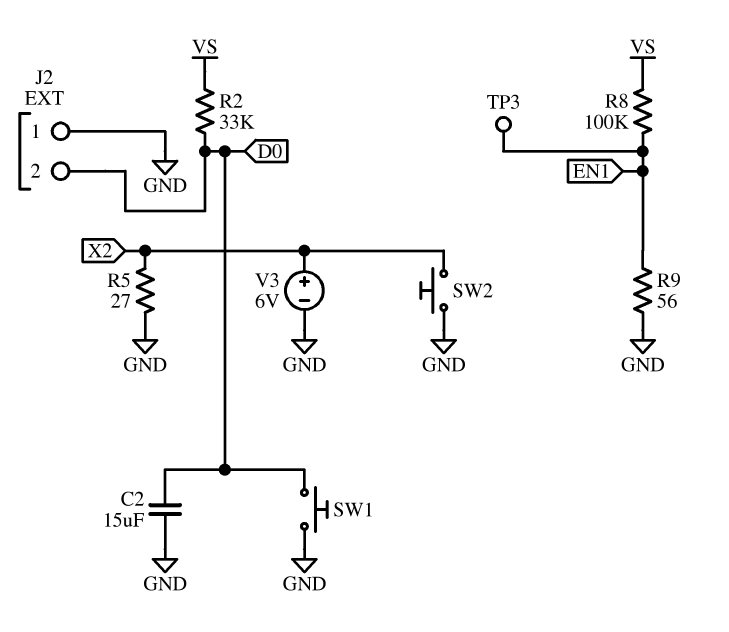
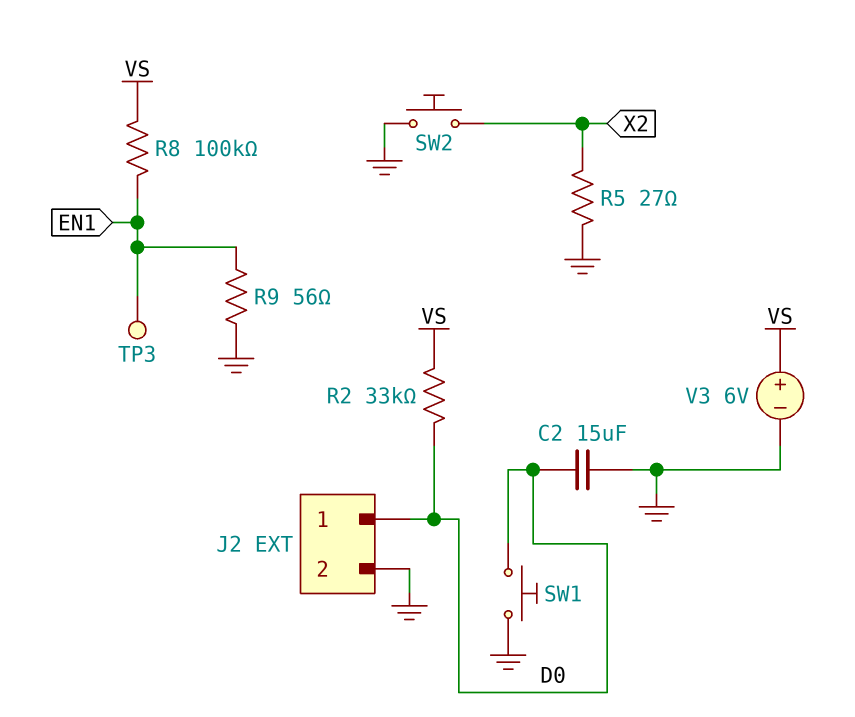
J2 pin 1: GND -> D0
J2 pin 2: D0 -> GND
V3: 6V (plus X2, minus GND) -> 6V (plus VS, minus GND)

